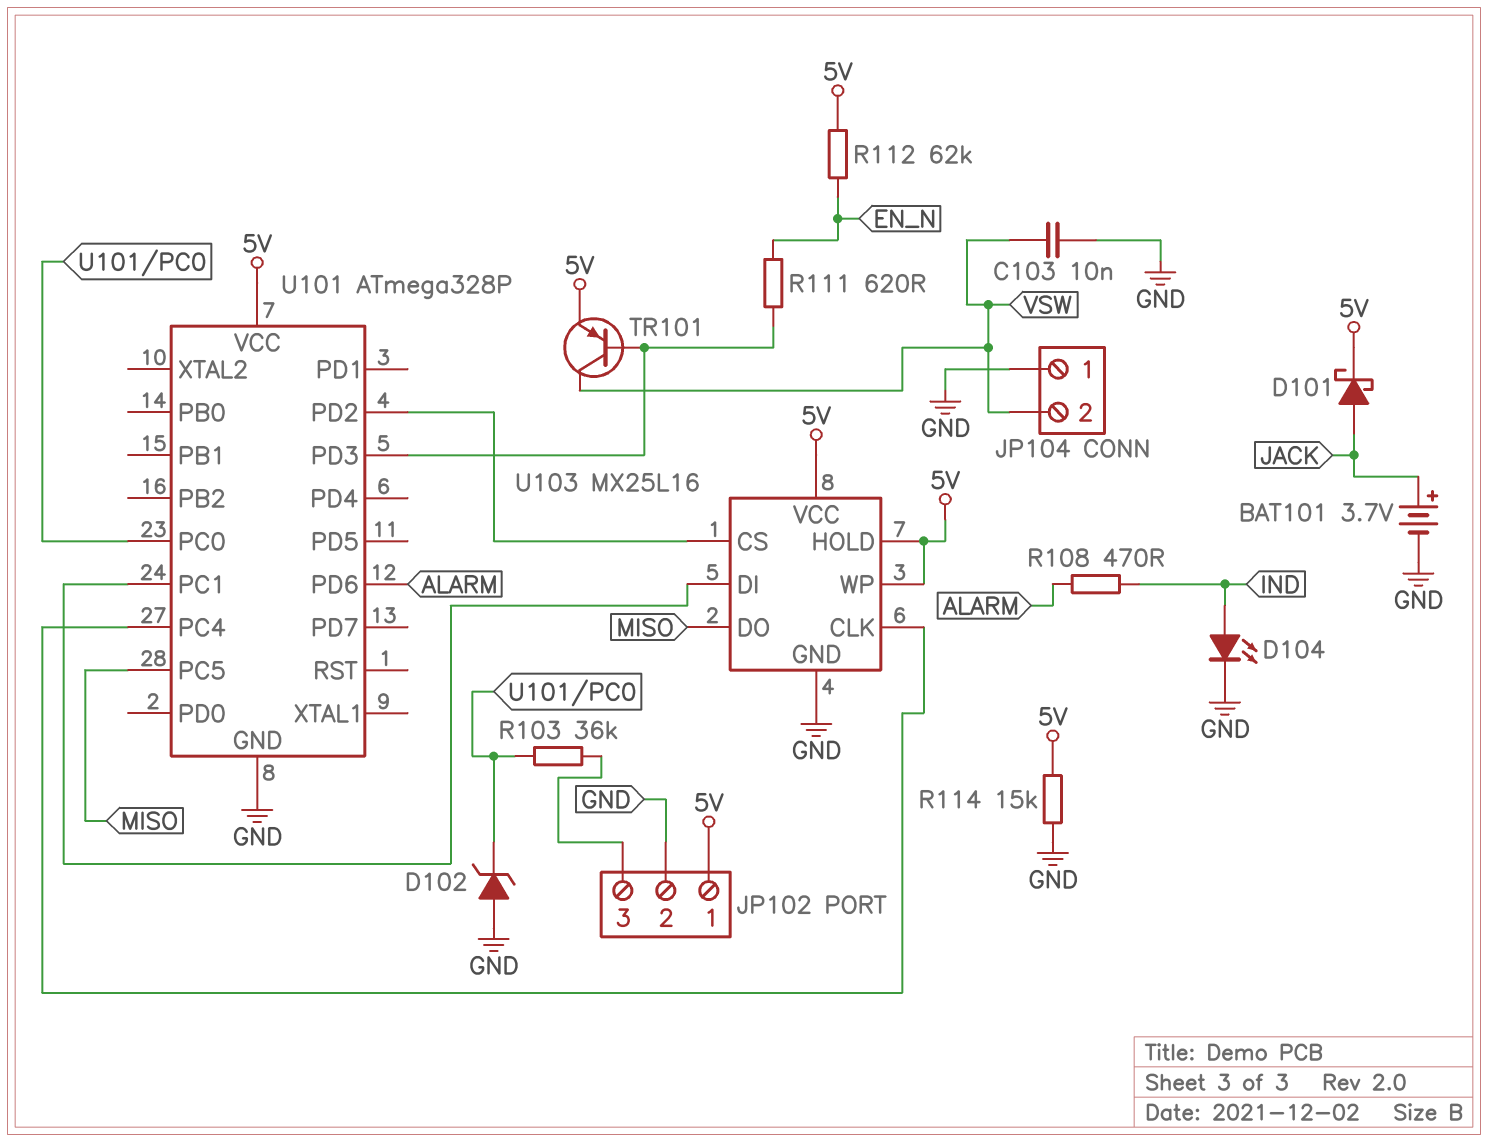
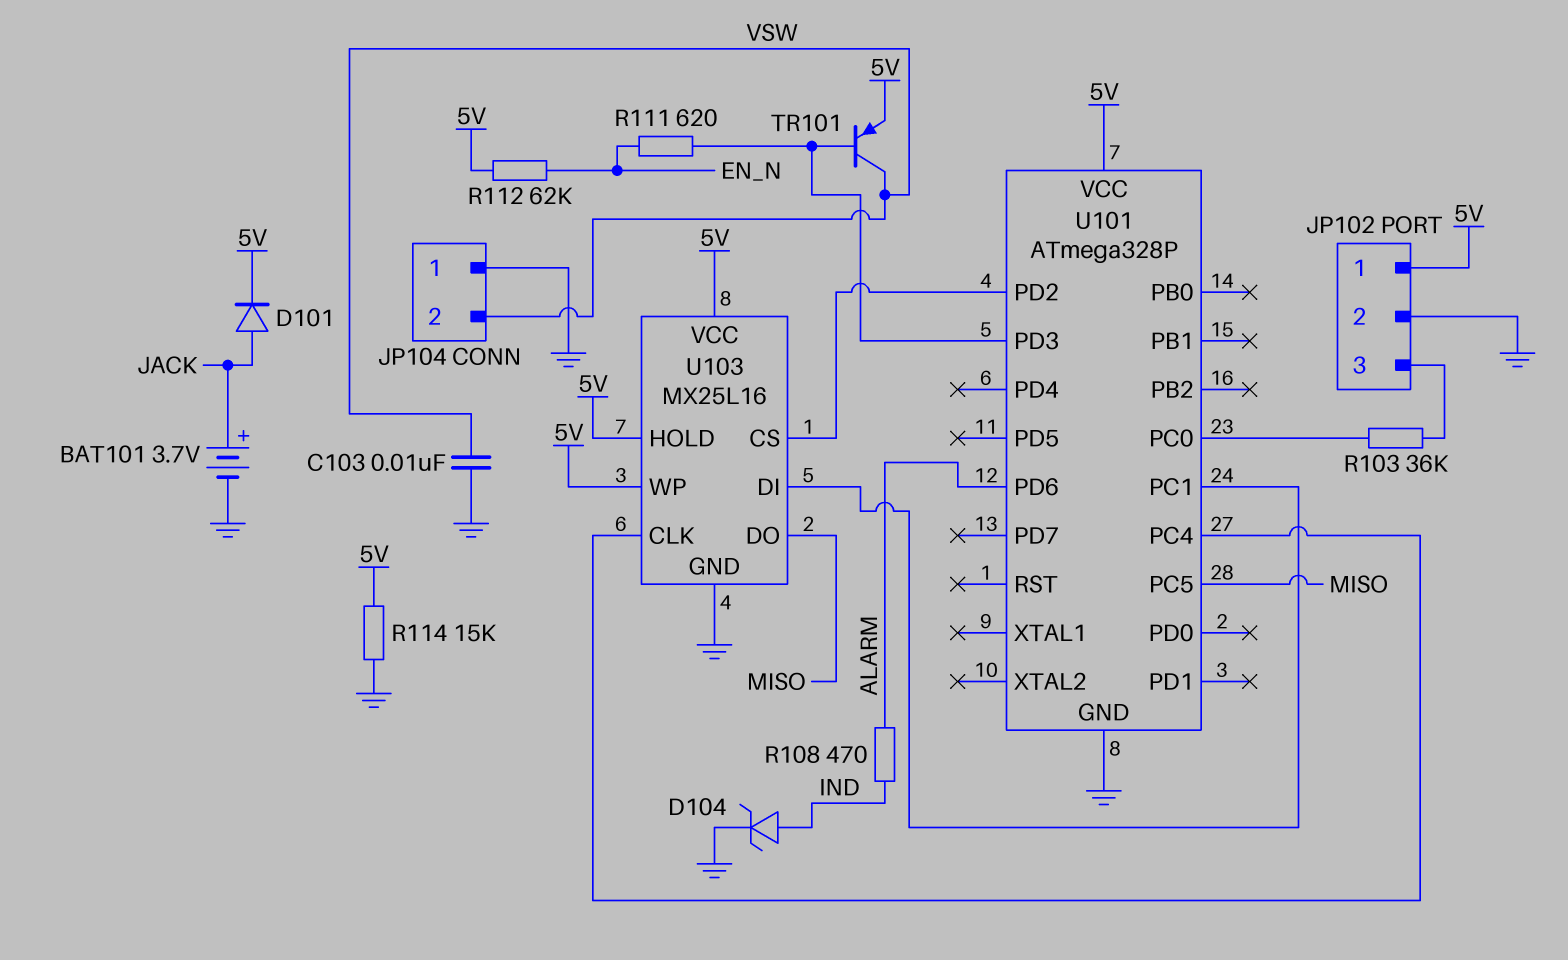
D101: schottky (A JACK, K 5V) -> diode (A JACK, K 5V)
D102: zener (A GND, K U101/PC0) -> none
D104: LED (A IND, K GND) -> zener (A IND, K GND)

